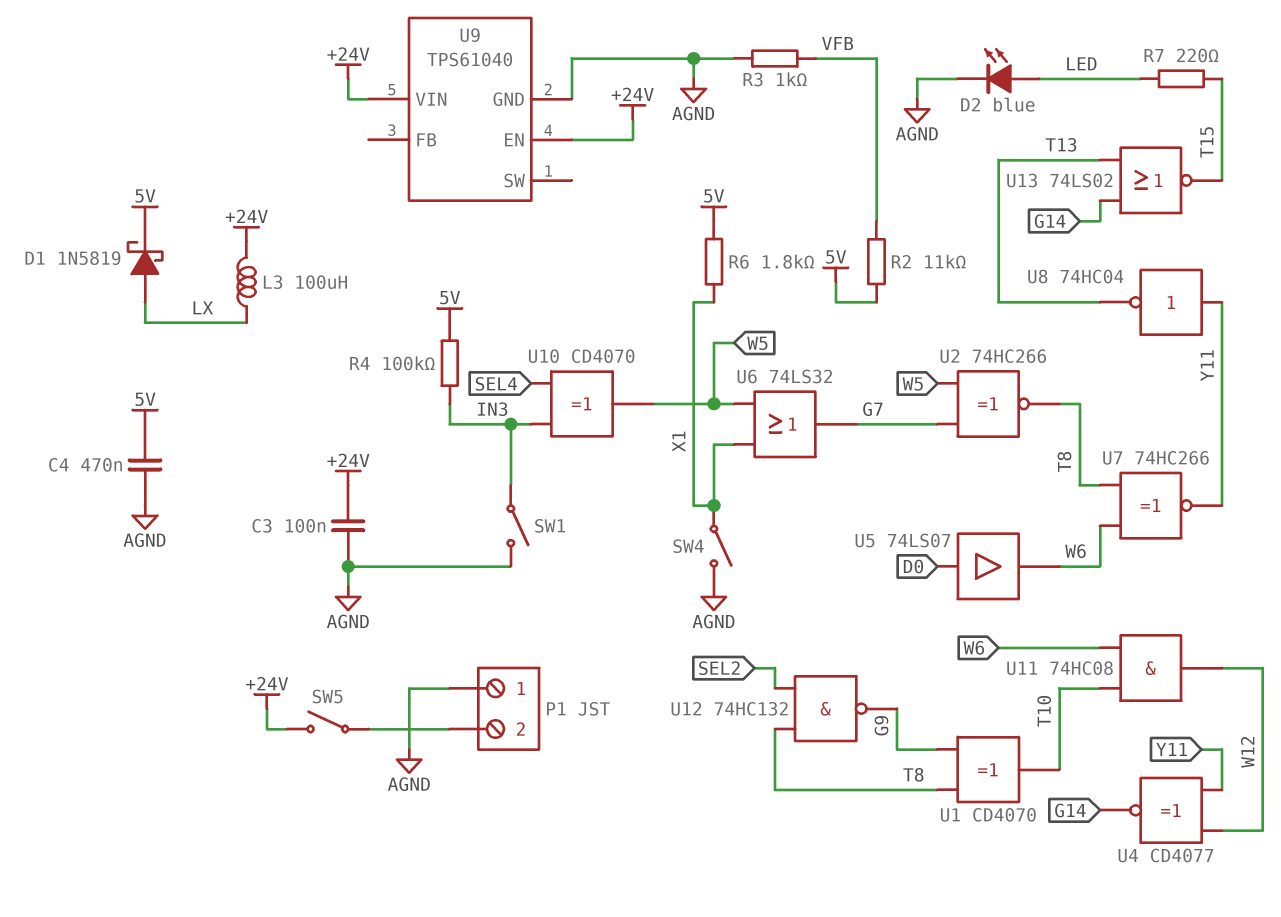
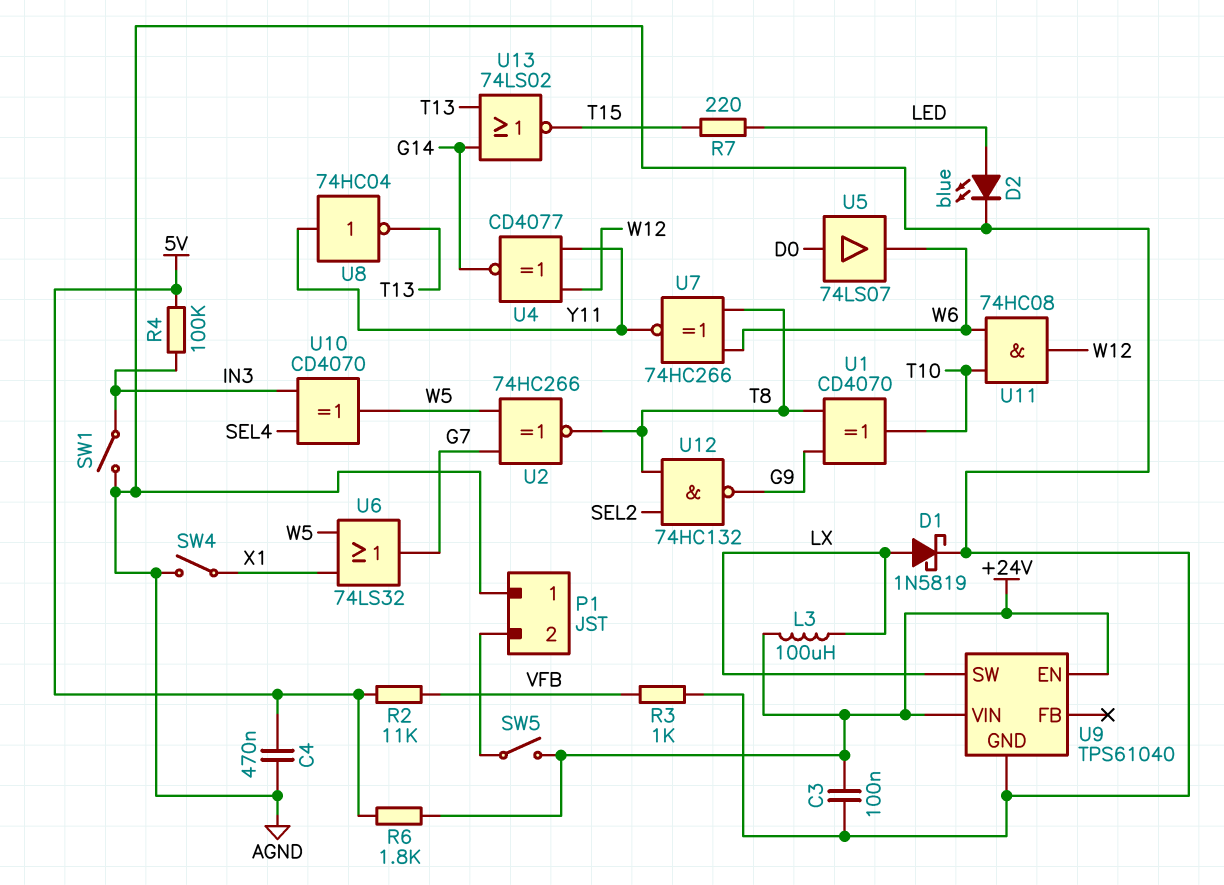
D1: schottky 1N5819 (A LX, K 5V) -> schottky 1N5819 (A LX, K AGND)
R6: 1.8k (5V, X1) -> 1.8k (+24V, 5V)
U9 pin SW: none -> LX

